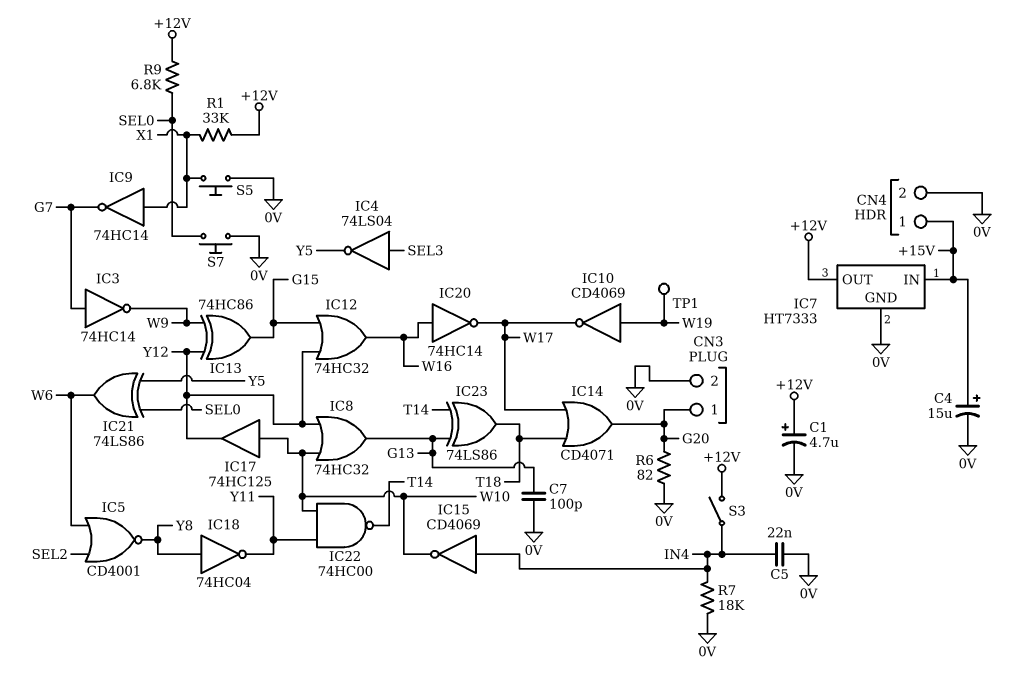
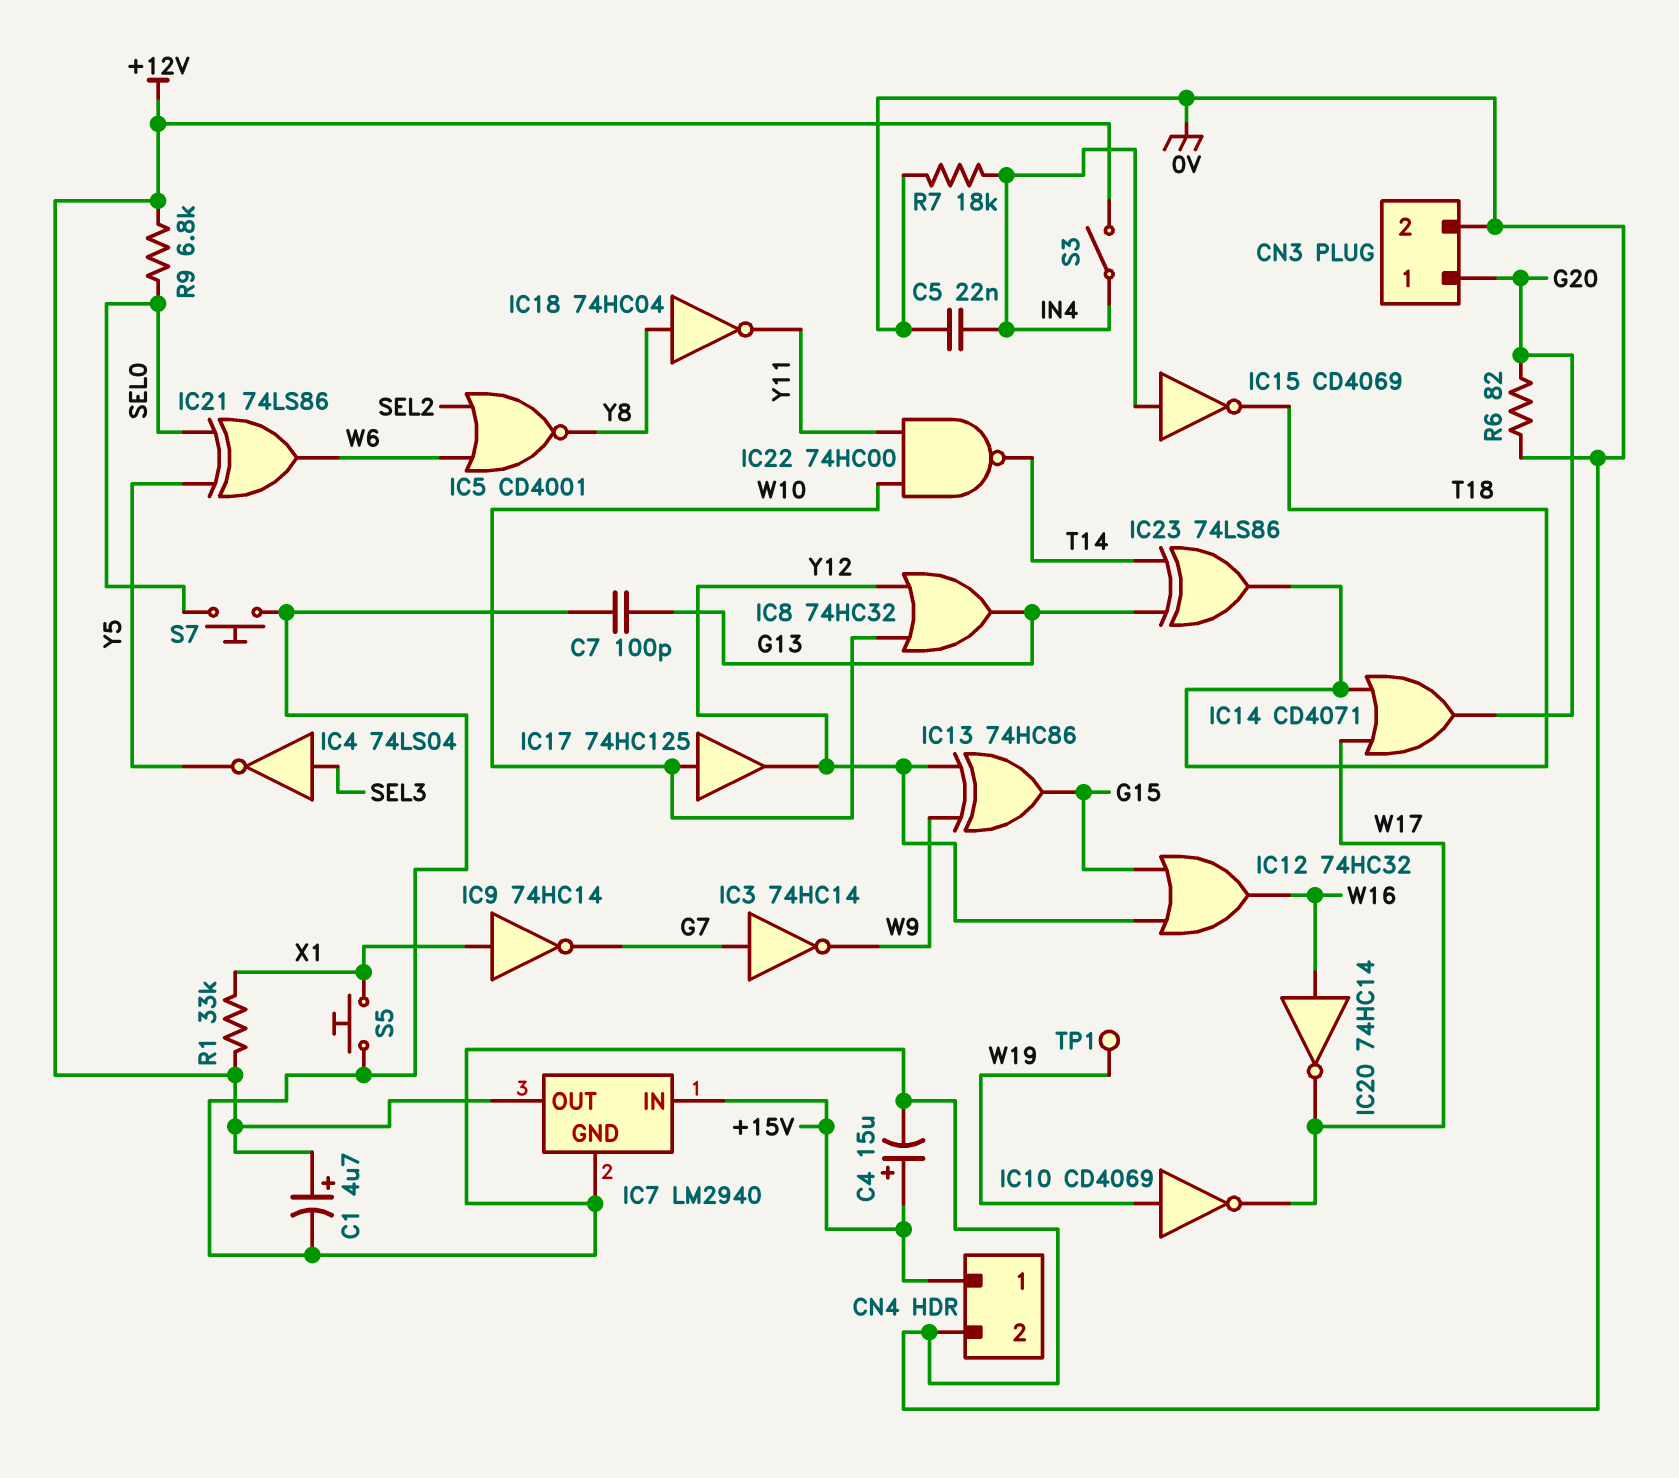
IC7: HT7333 -> LM2940
IC15: NOT CD4069 (in IN4, out W10) -> NOT CD4069 (in IN4, out T18)

